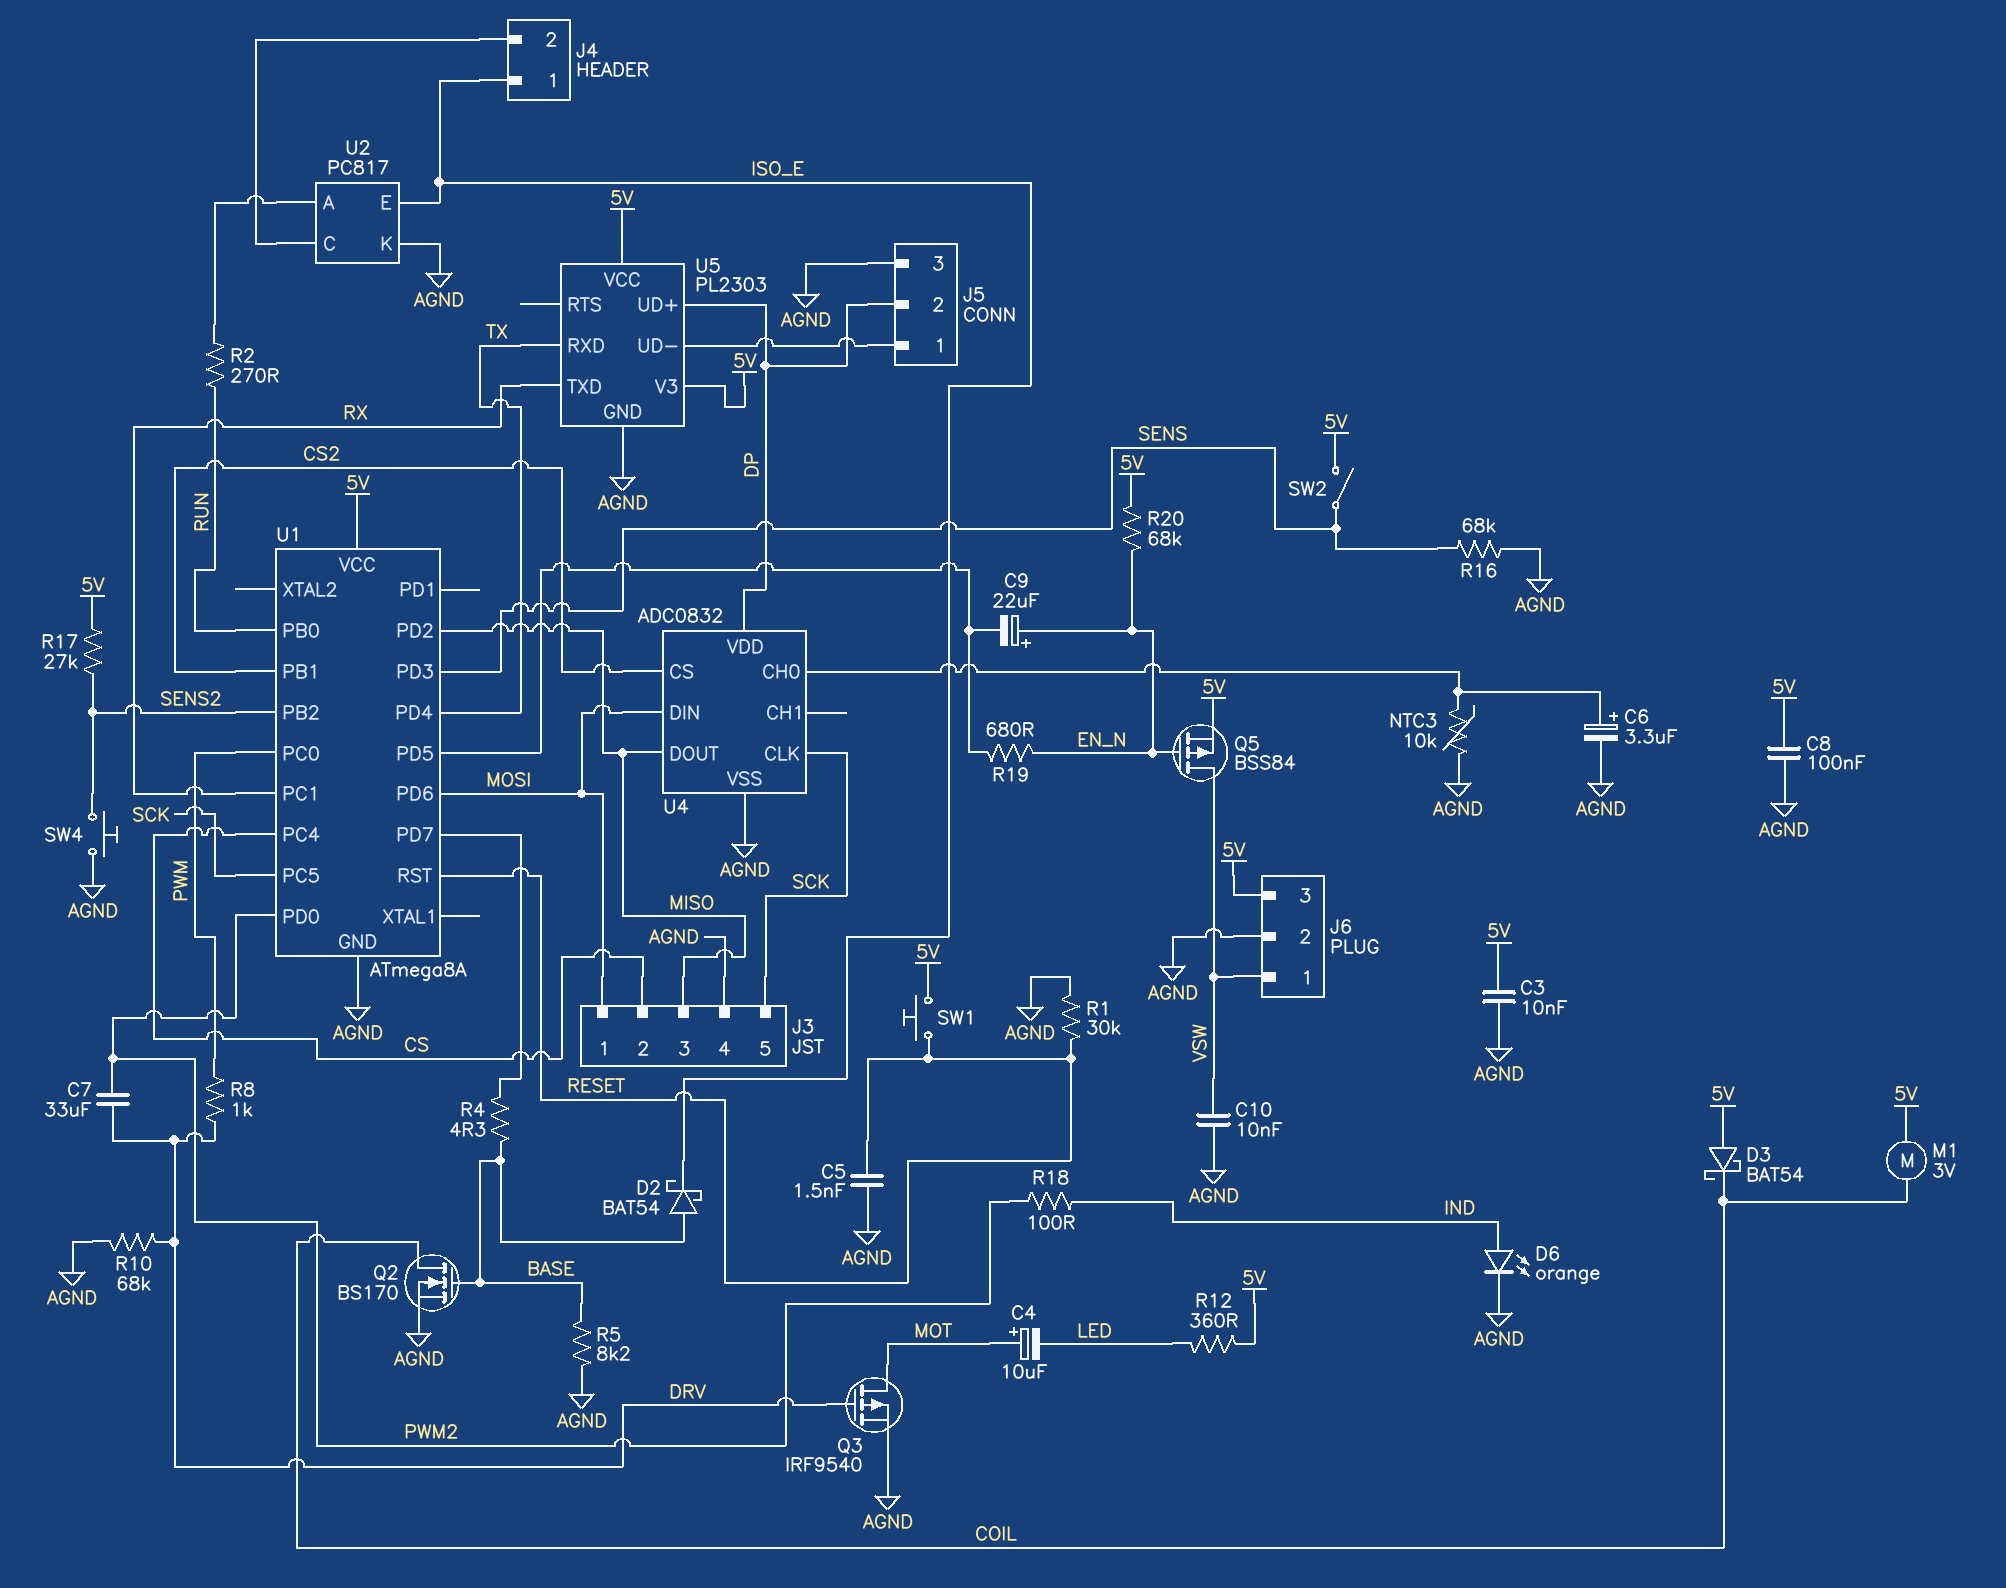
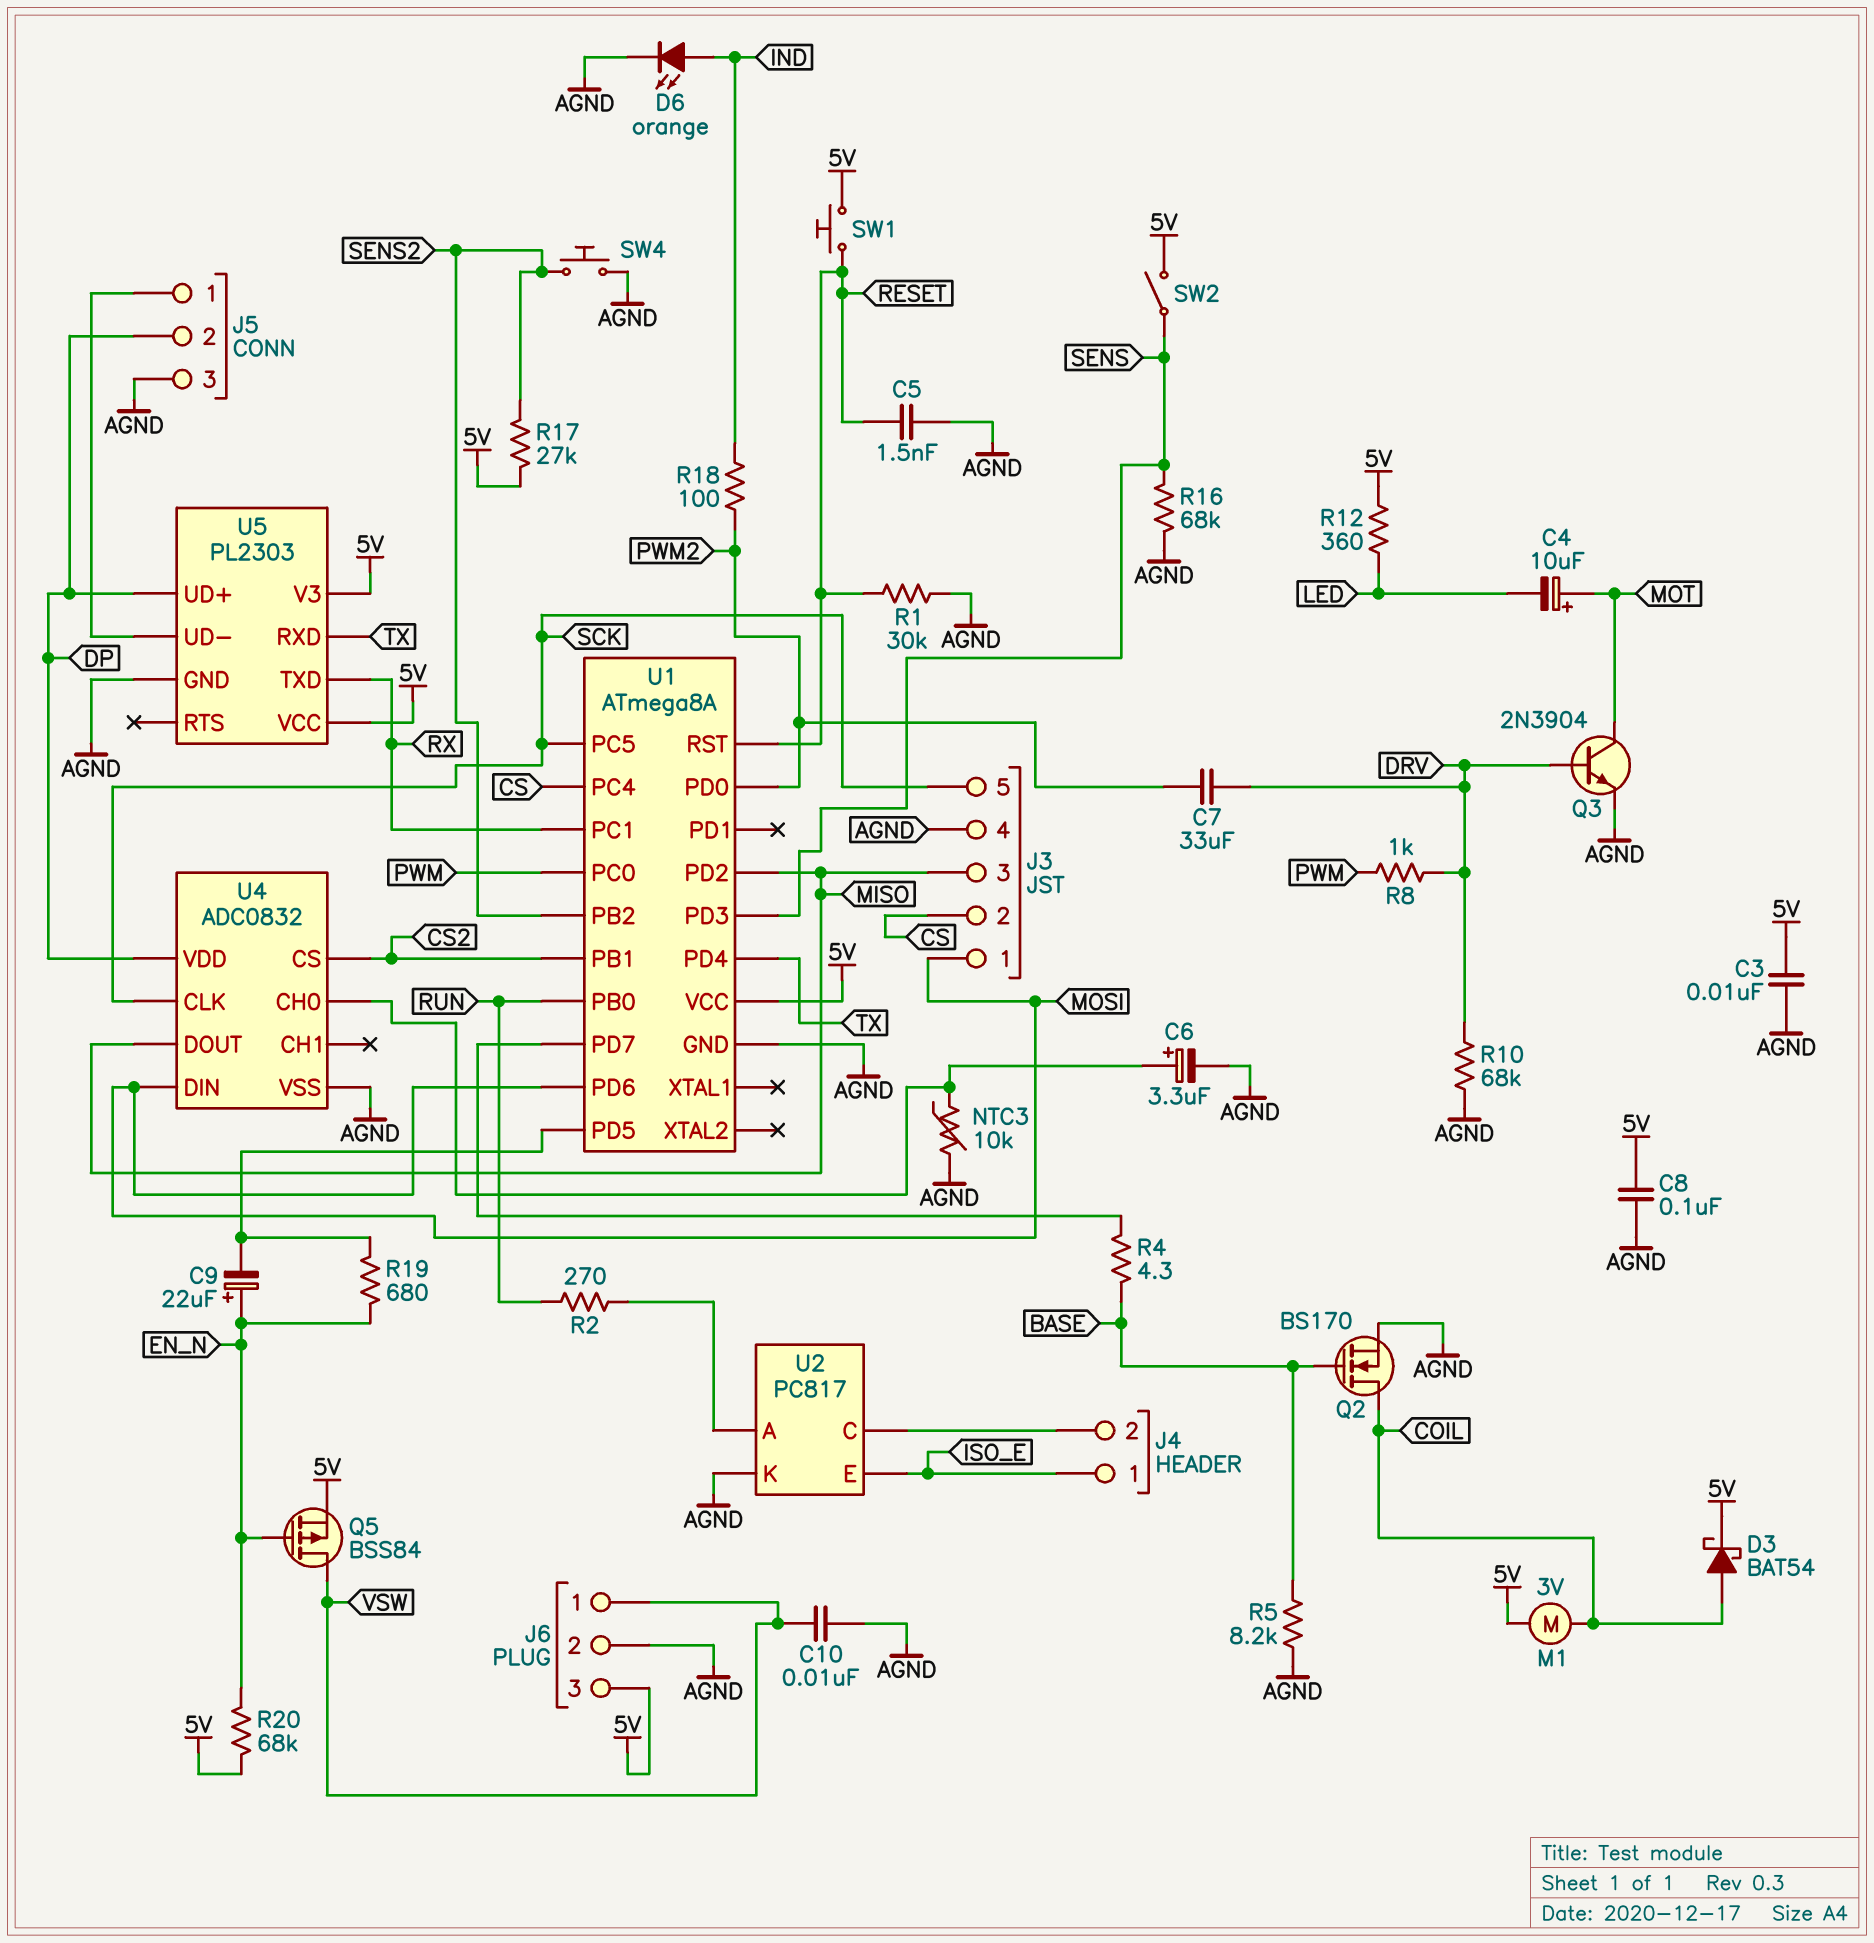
D2: schottky BAT54 (A BASE, K ISO_E) -> none
D3: schottky BAT54 (A 5V, K COIL) -> schottky BAT54 (A COIL, K 5V)
Q3: PMOS IRF9540 (G DRV, D MOT, S AGND) -> NPN 2N3904 (B DRV, C MOT, E AGND)

